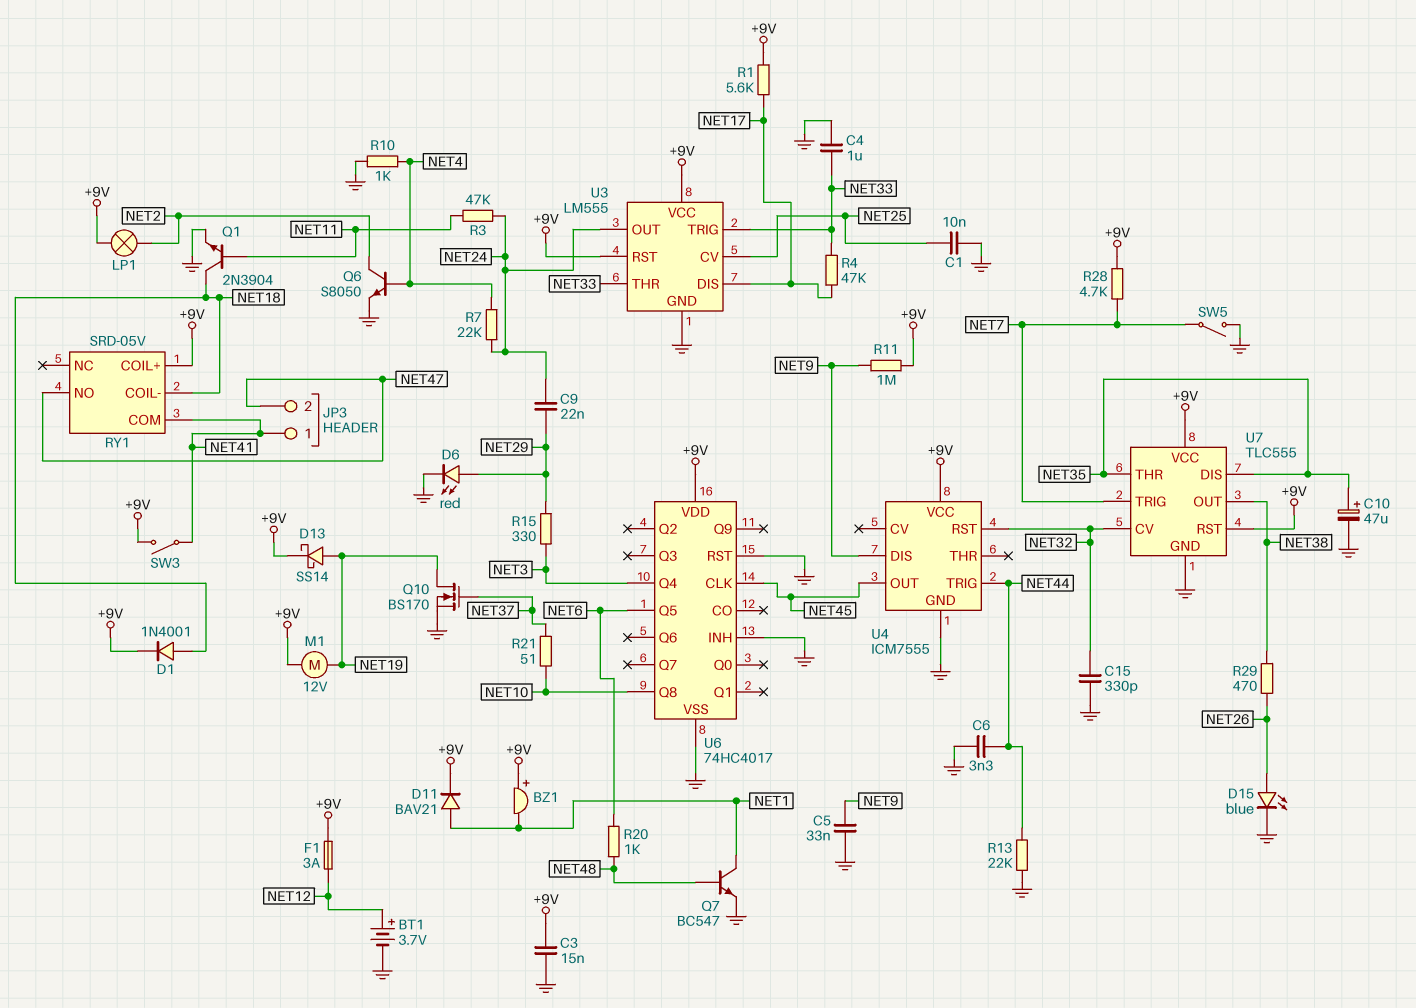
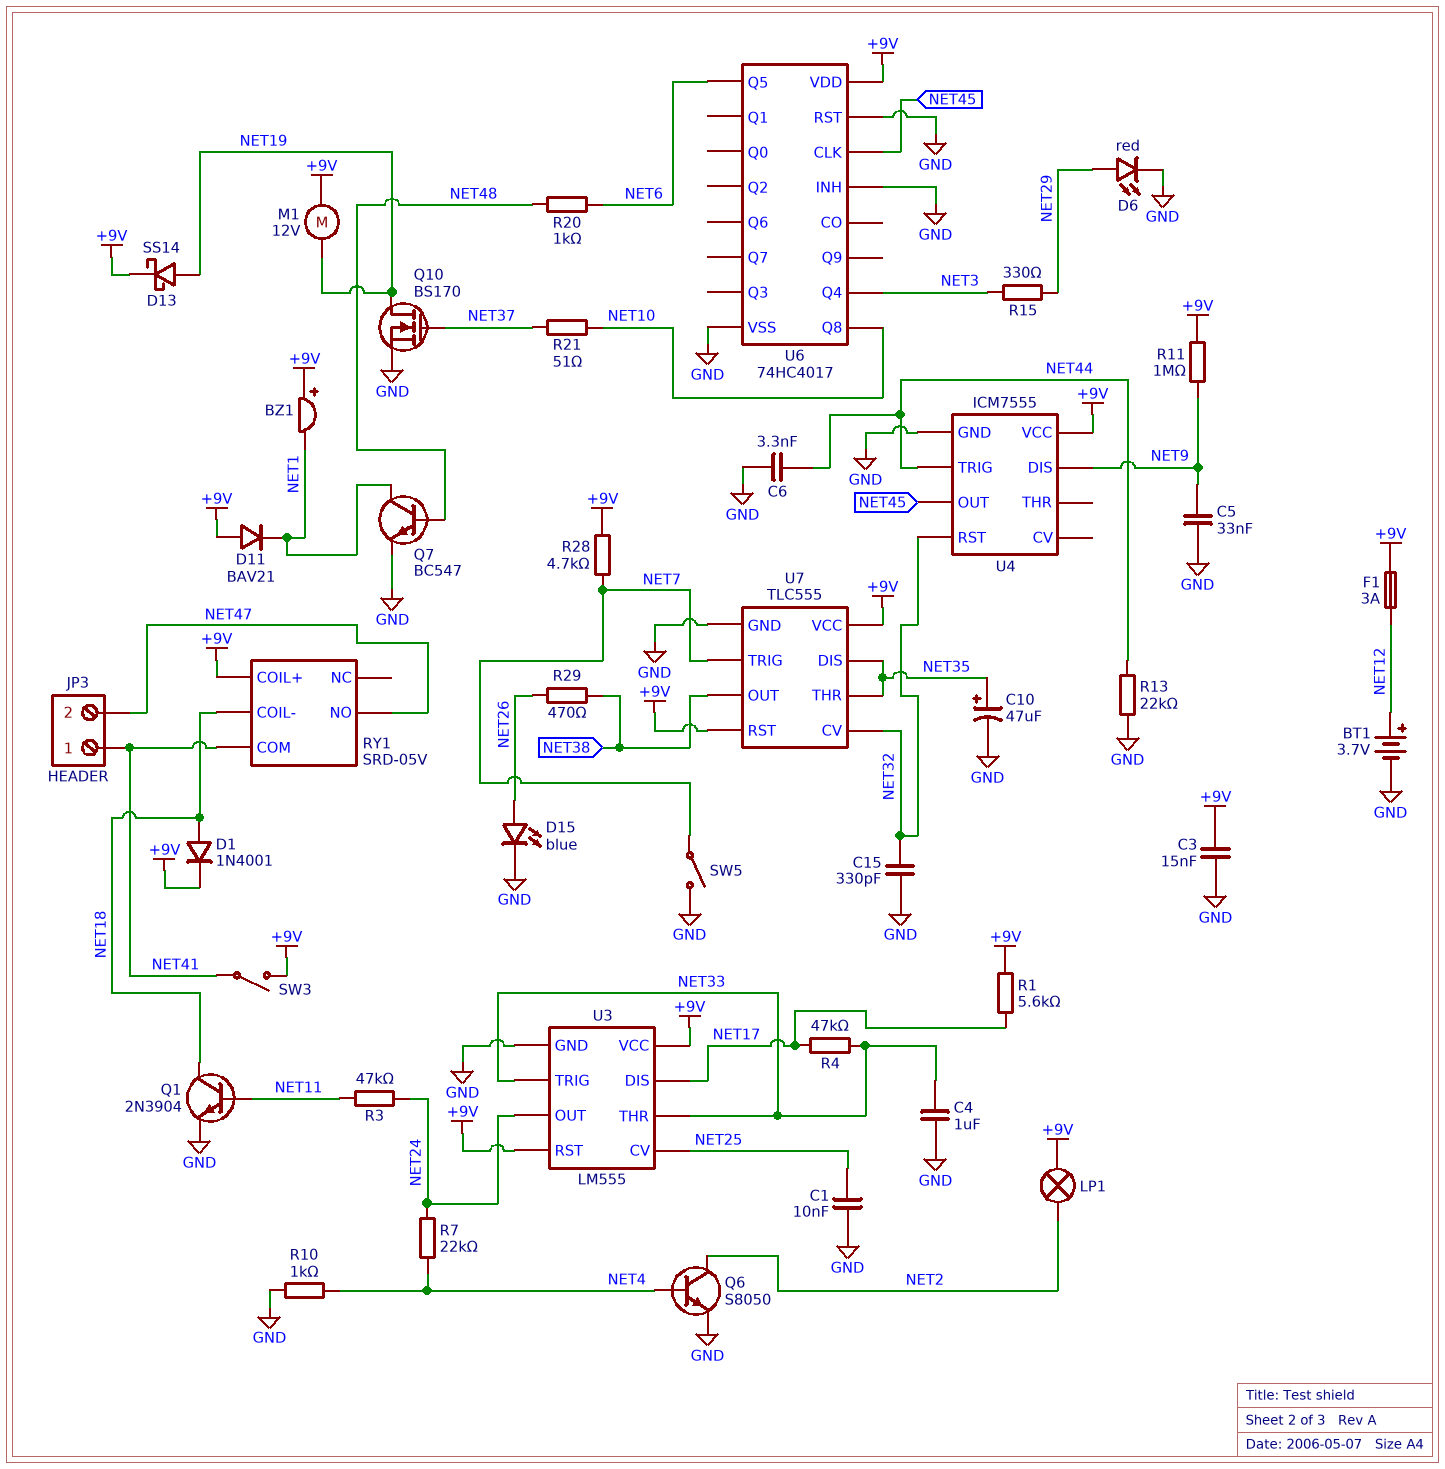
C9: 22nF (NET24, NET29) -> none
D11: diode BAV21 (A NET1, K +9V) -> diode BAV21 (A +9V, K NET1)

